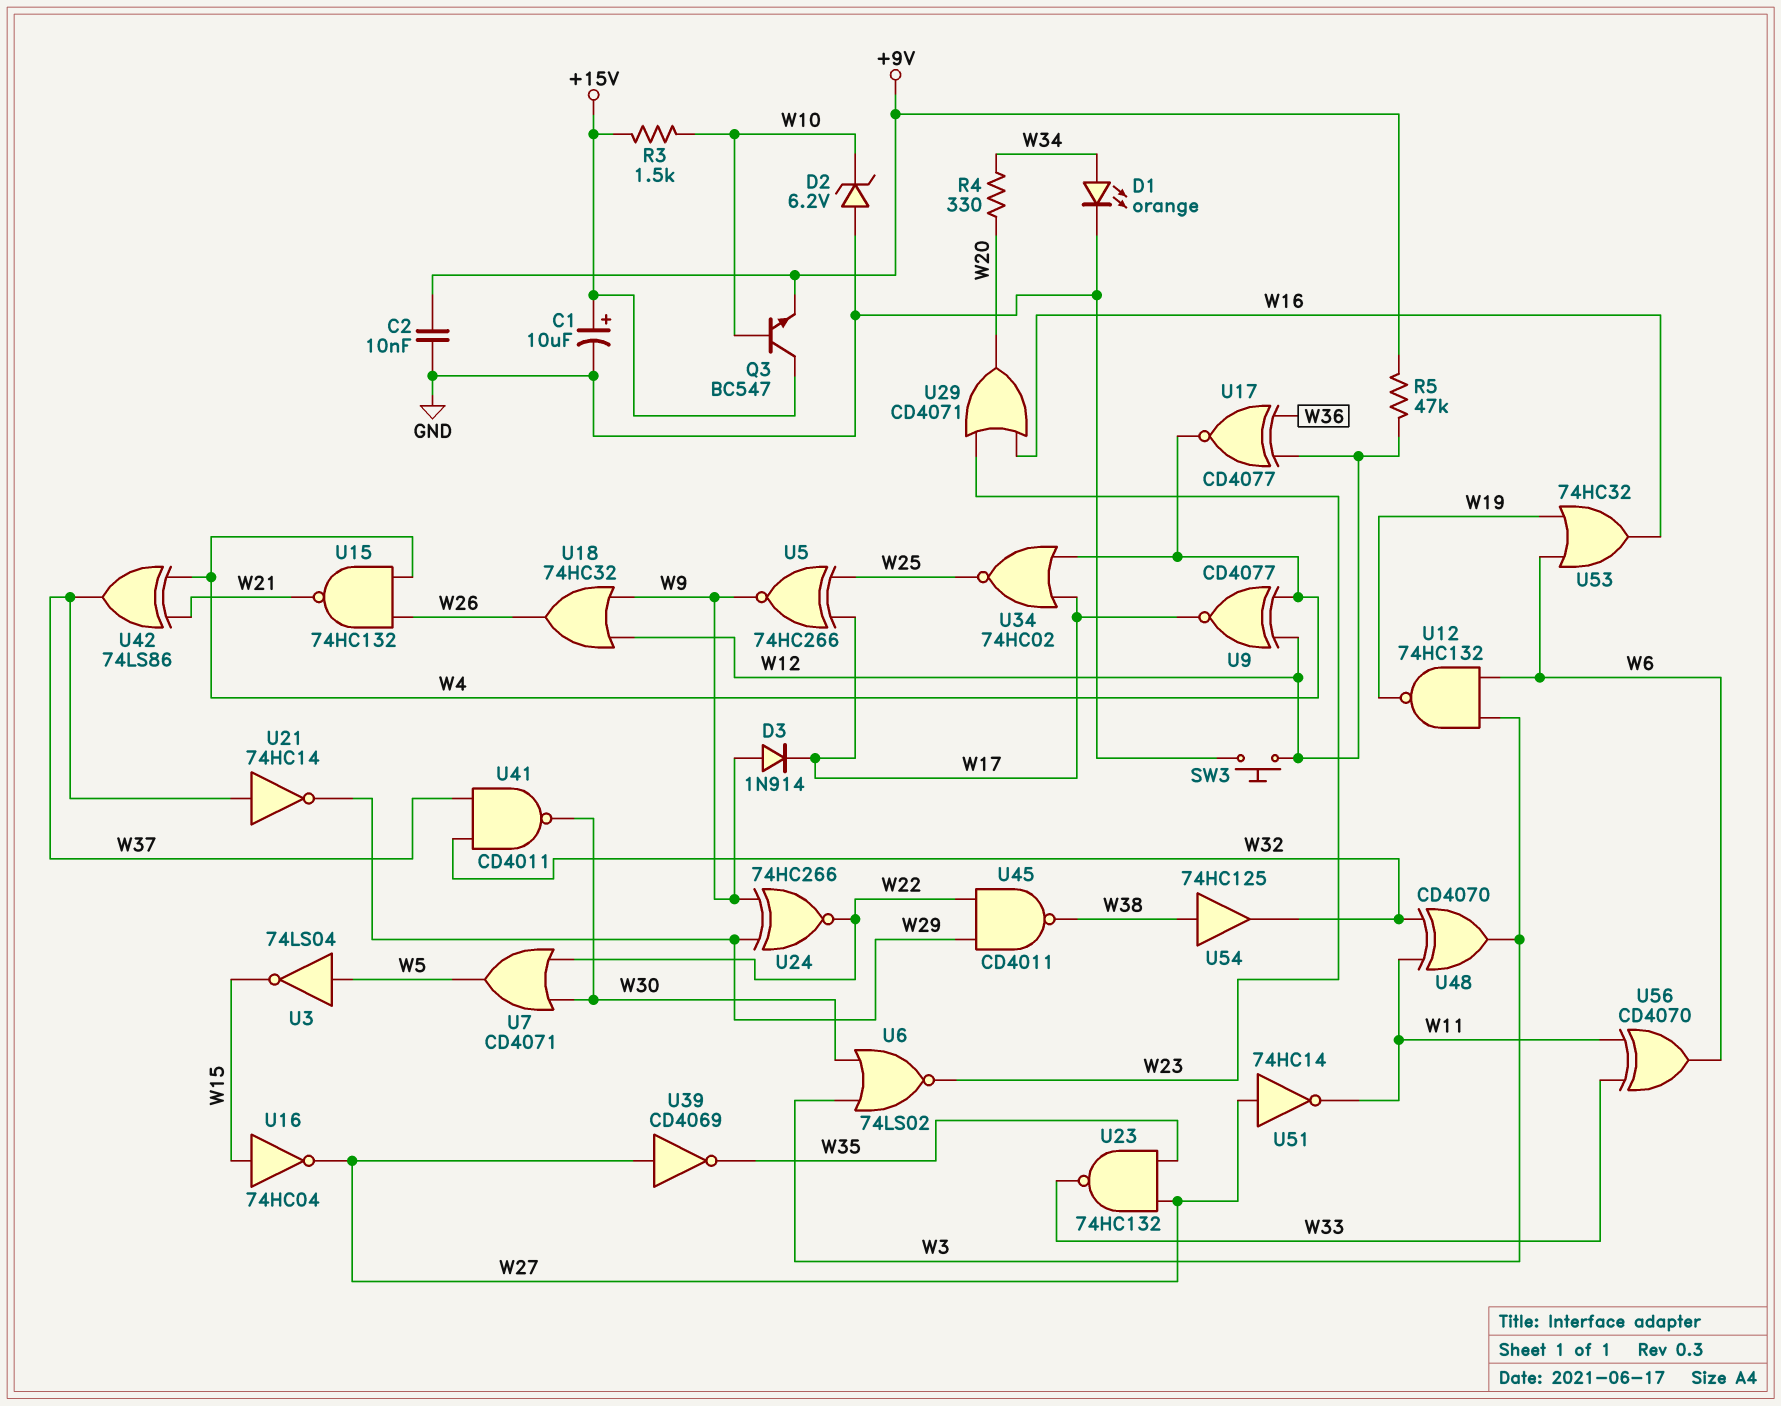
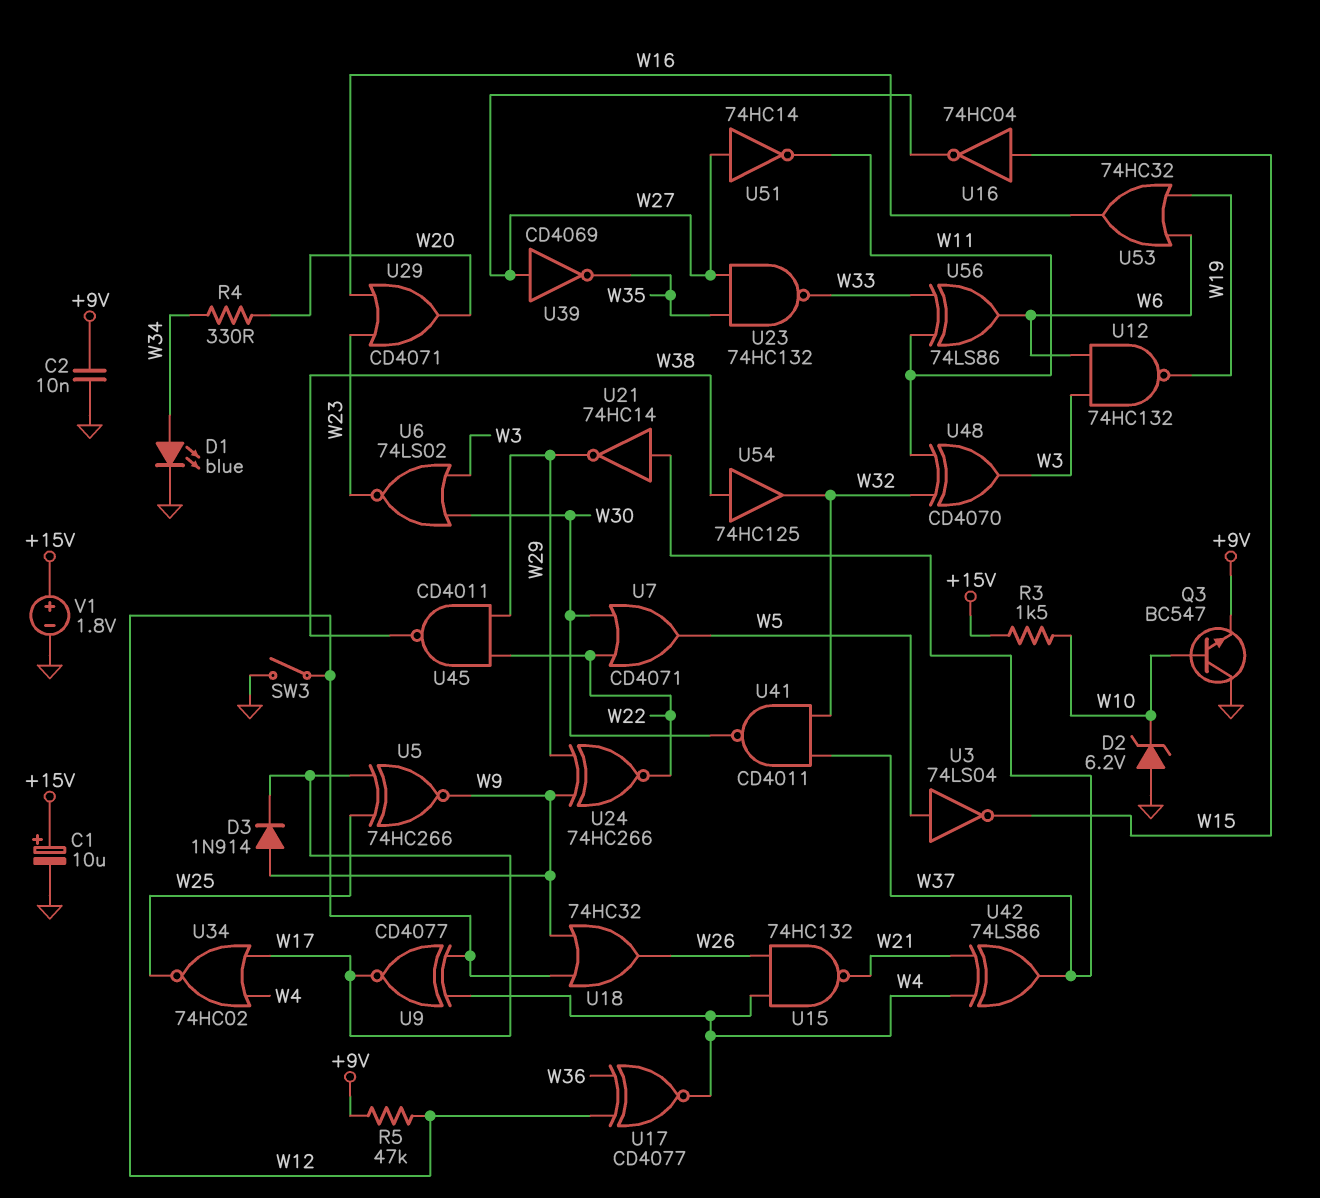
D1: LED orange (A W34, K GND) -> LED blue (A W34, K GND)
Q3: NPN BC547 (B W10, C +15V, E +9V) -> NPN BC547 (B W10, C GND, E +9V)
SW3: button (GND, W12) -> switch (GND, W12)
U56: XOR CD4070 (in W11, in W33, out W6) -> XOR 74LS86 (in W11, in W33, out W6)
V1: none -> 1.8V (plus +15V, minus GND)

